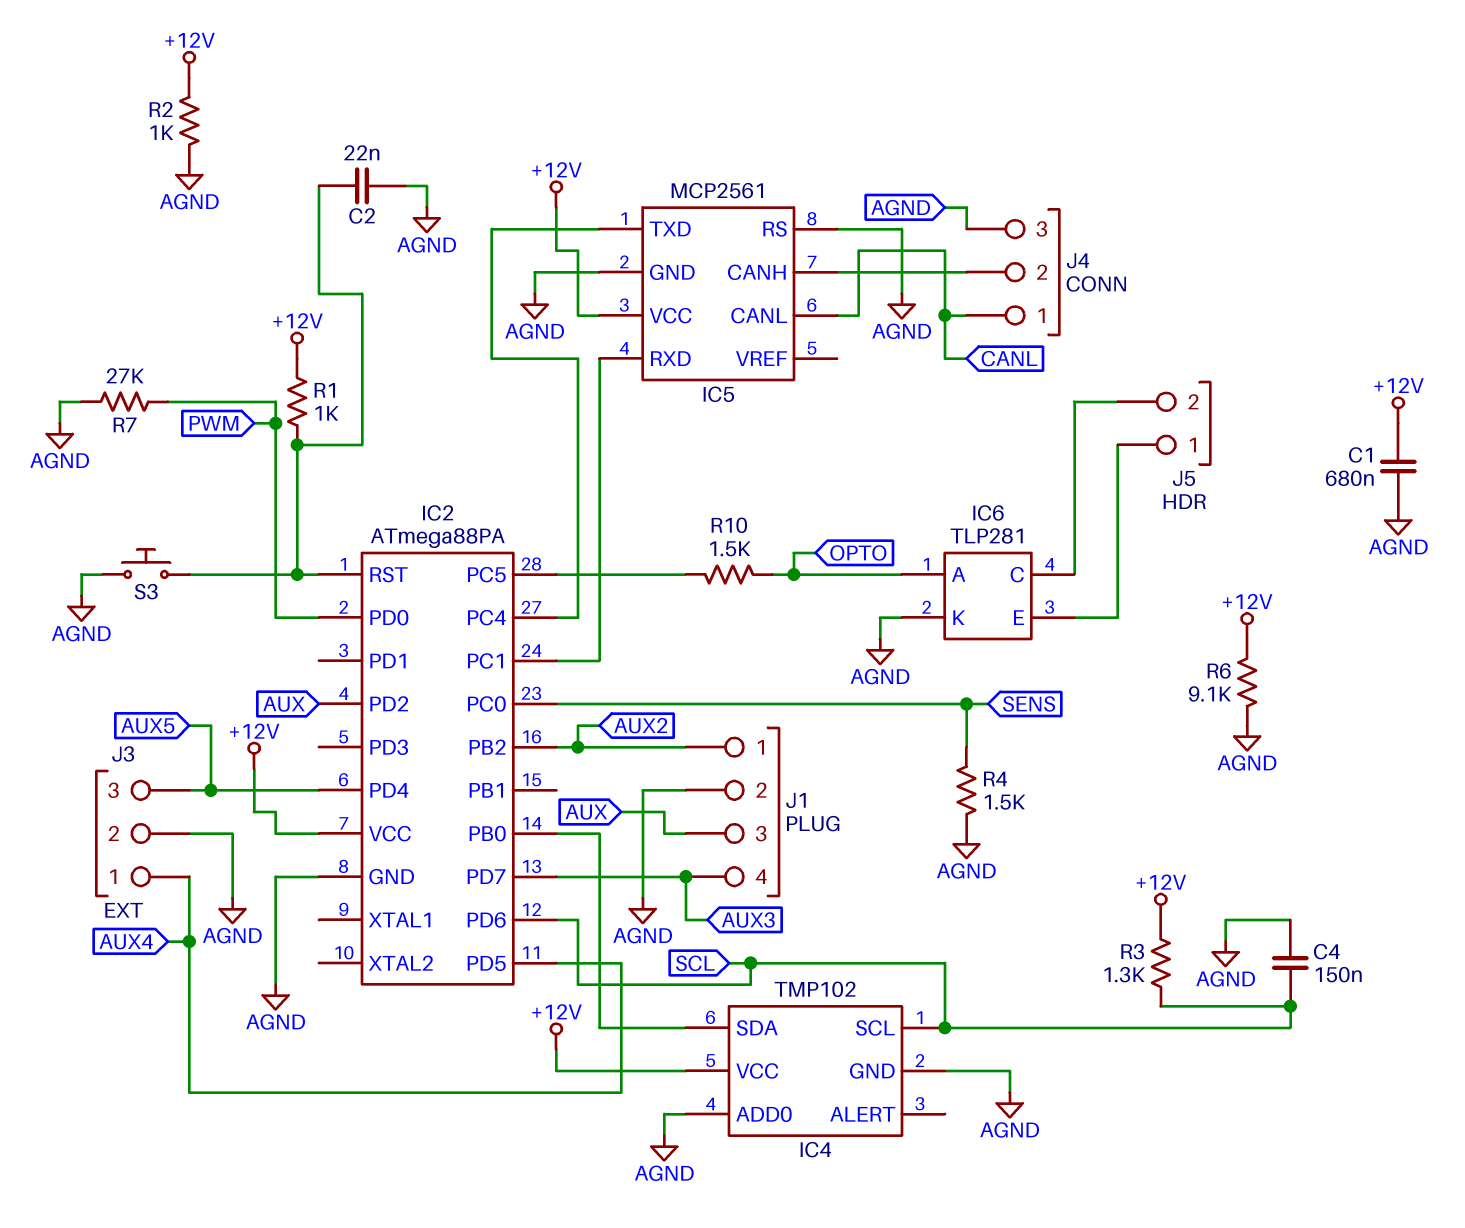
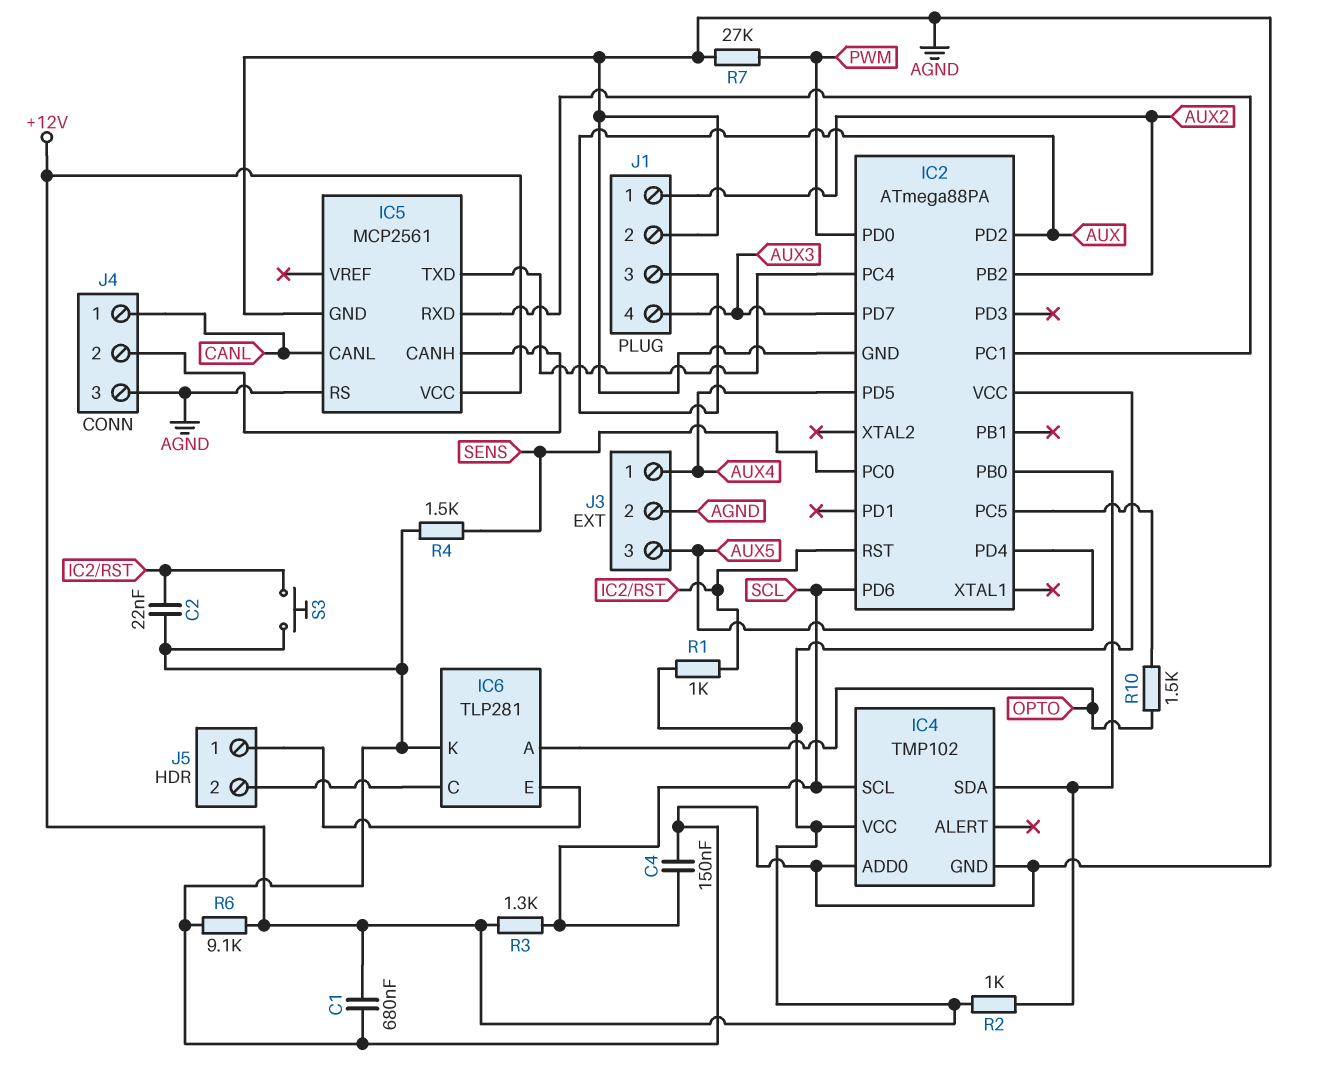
R2: 1k (+12V, AGND) -> 1k (+12V, IC2/PB0)

